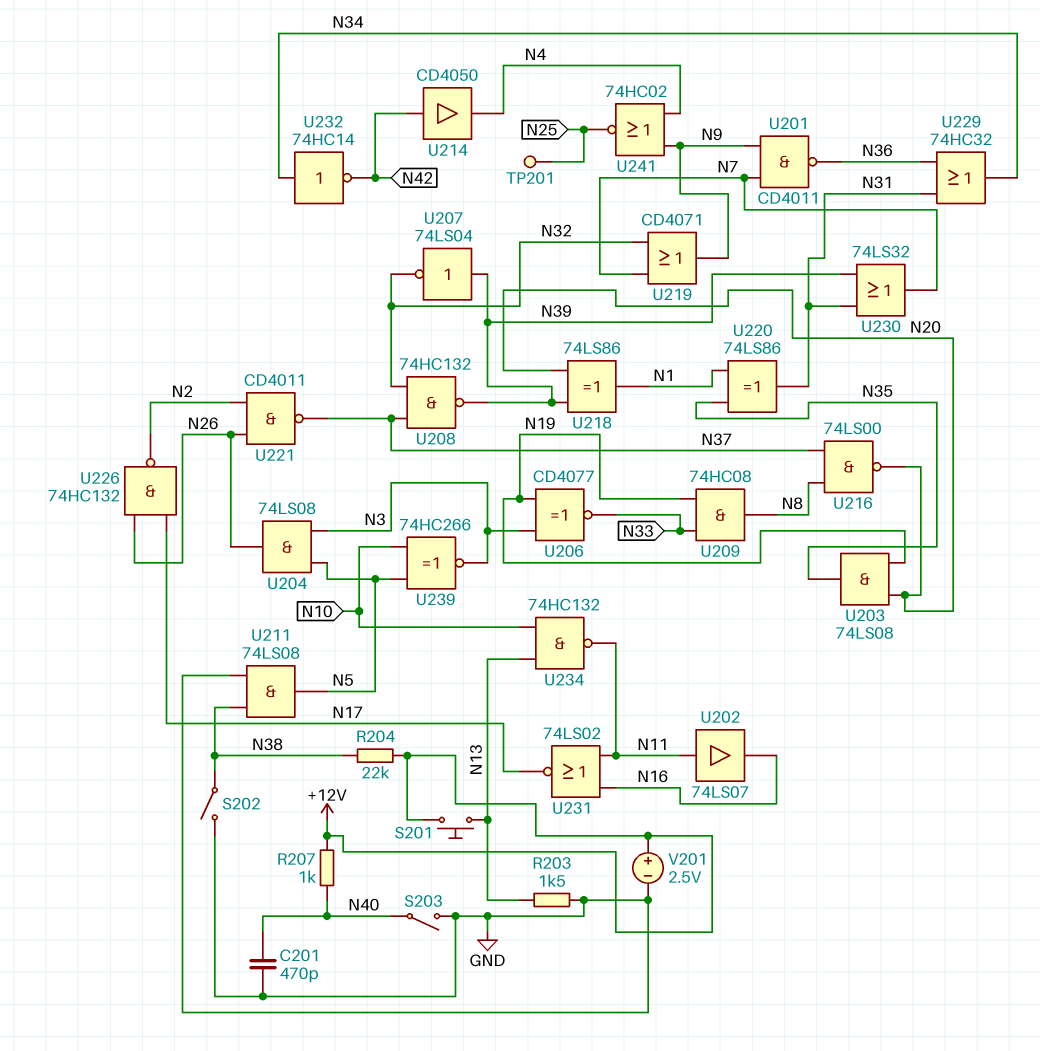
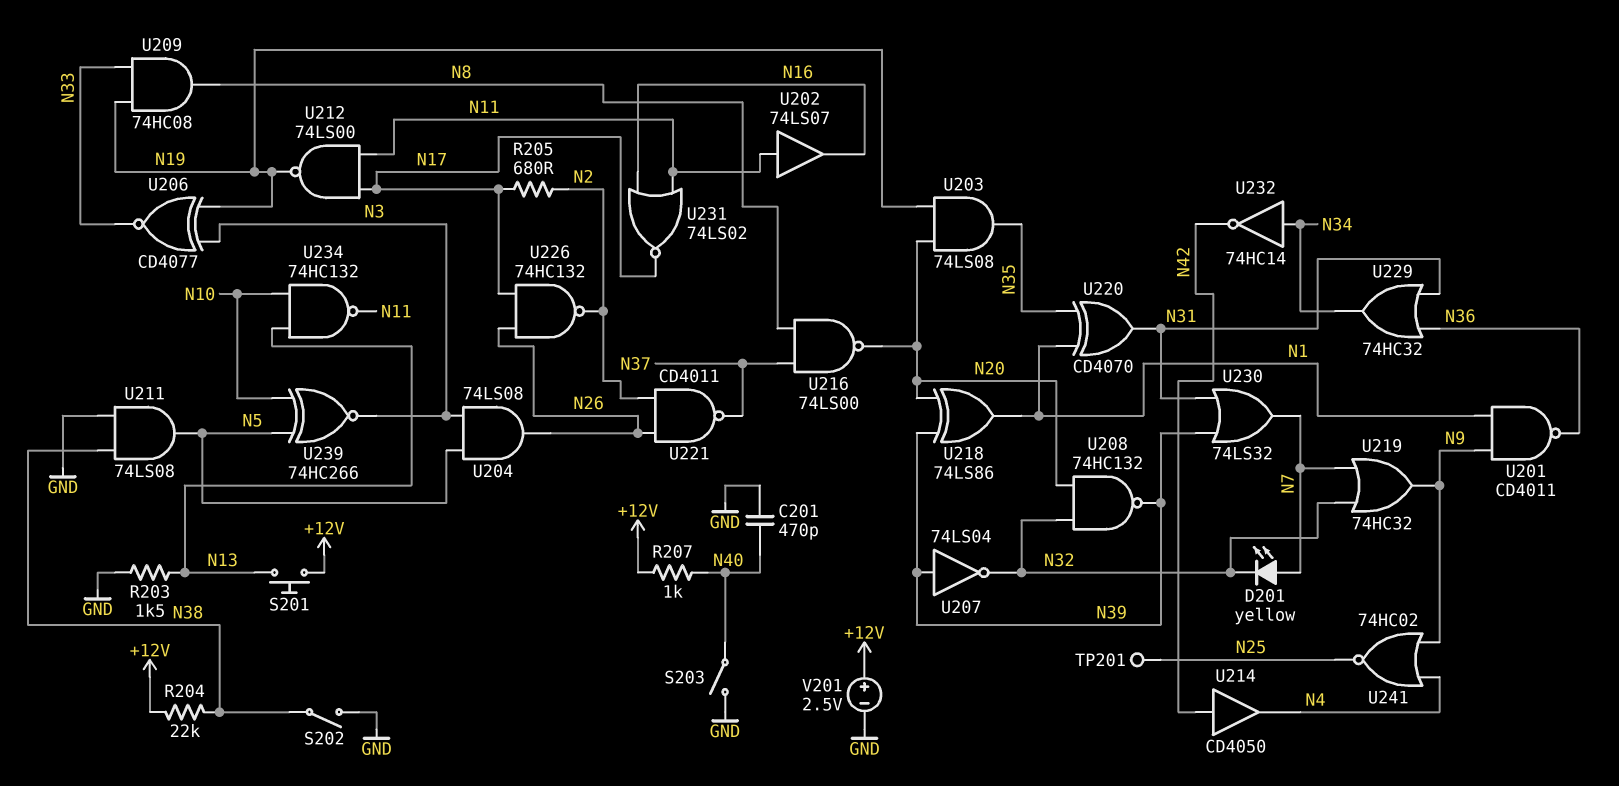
D201: none -> LED yellow (A N7, K N32)
R205: none -> 680 (N2, N17)
U201: NAND CD4011 (in N7, in N9, out N36) -> NAND CD4011 (in N1, in N9, out N36)
U208: NAND 74HC132 (in N32, in N37, out N39) -> NAND 74HC132 (in N20, in N32, out N39)
U212: none -> NAND 74LS00 (in N11, in N17, out N19)
U219: OR CD4071 (in N7, in N32, out N9) -> OR 74HC32 (in N7, in N32, out N9)
U220: XOR 74LS86 (in N1, in N35, out N31) -> XOR CD4070 (in N1, in N35, out N31)

